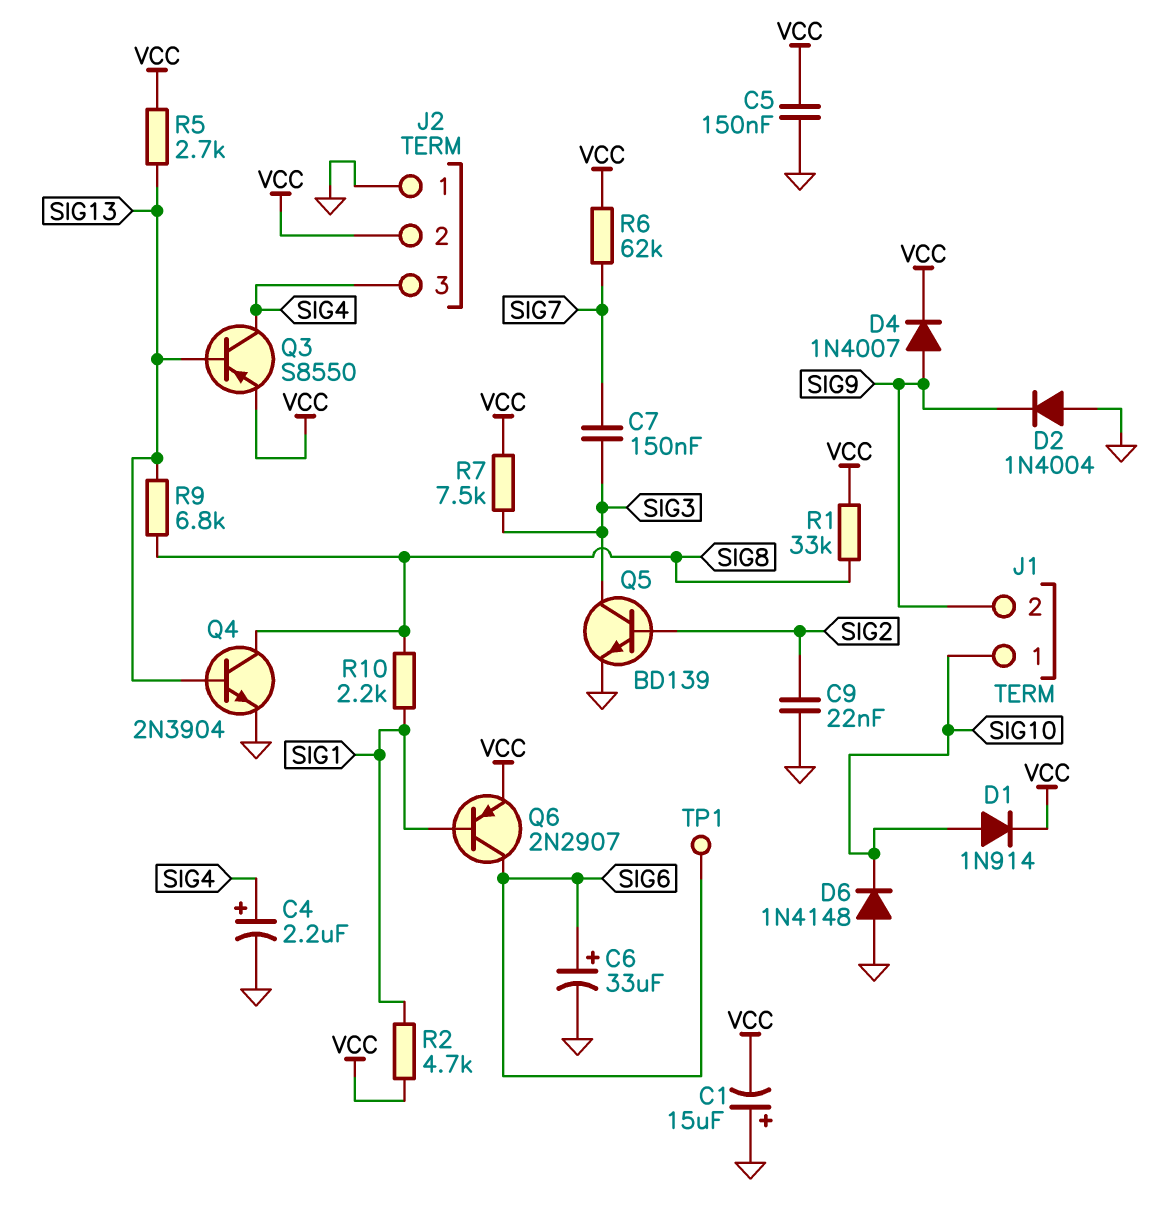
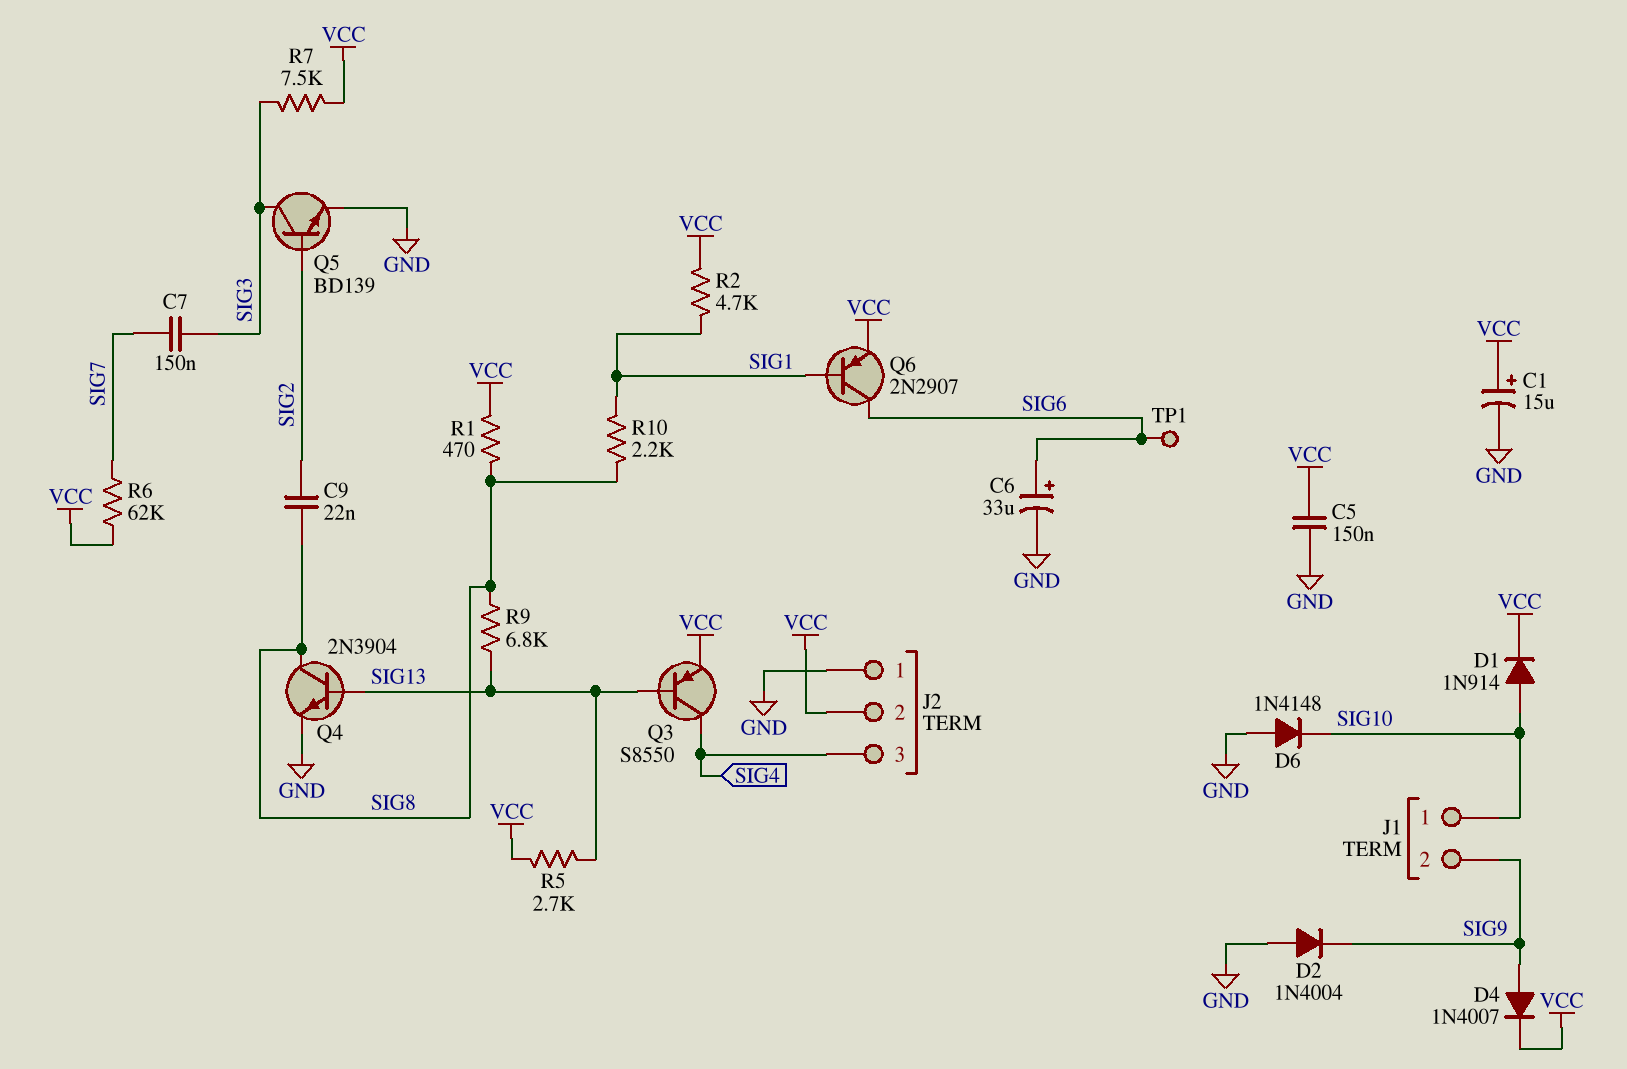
C1: 15uF (plus GND, minus VCC) -> 15uF (plus VCC, minus GND)
C4: 2.2uF (plus SIG4, minus GND) -> none
C9: 22nF (GND, SIG2) -> 22nF (SIG2, SIG8)
R1: 33k (SIG8, VCC) -> 470 (SIG8, VCC)

